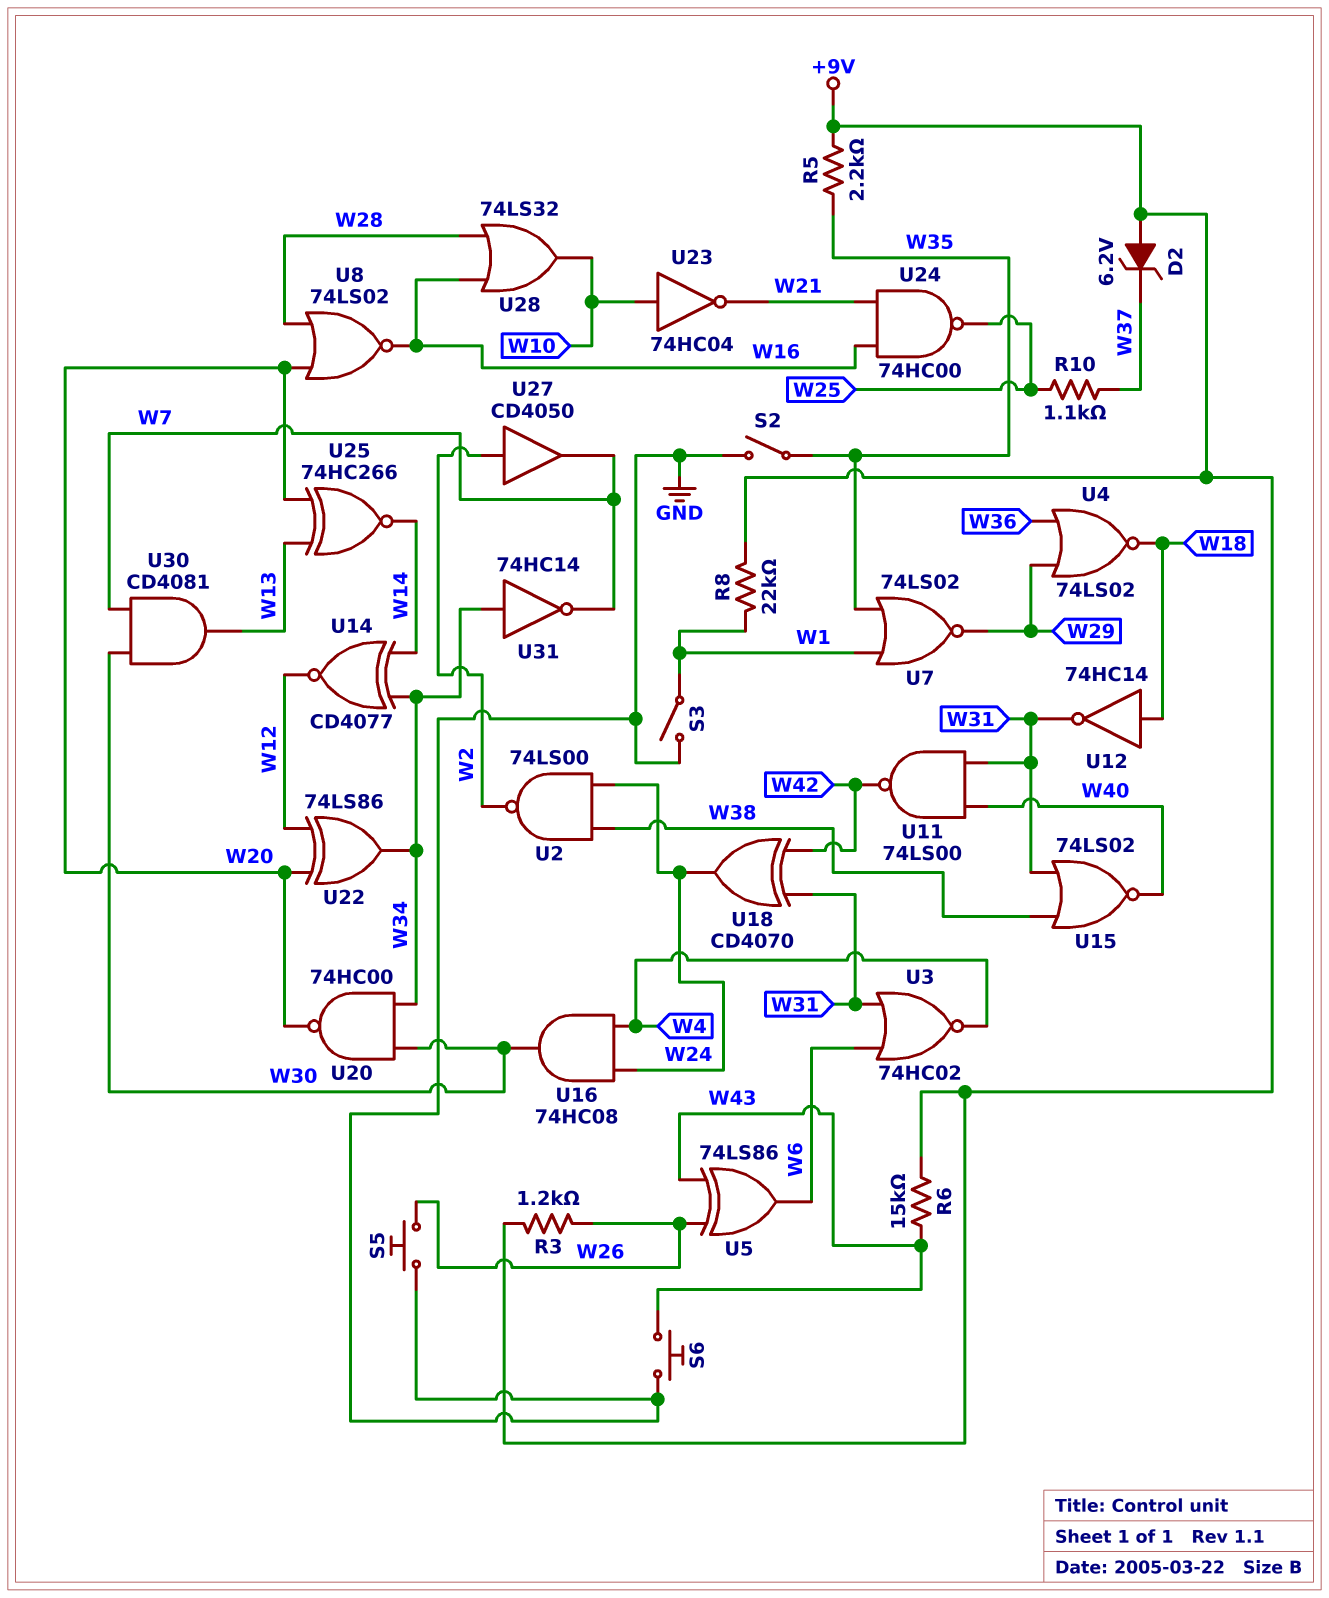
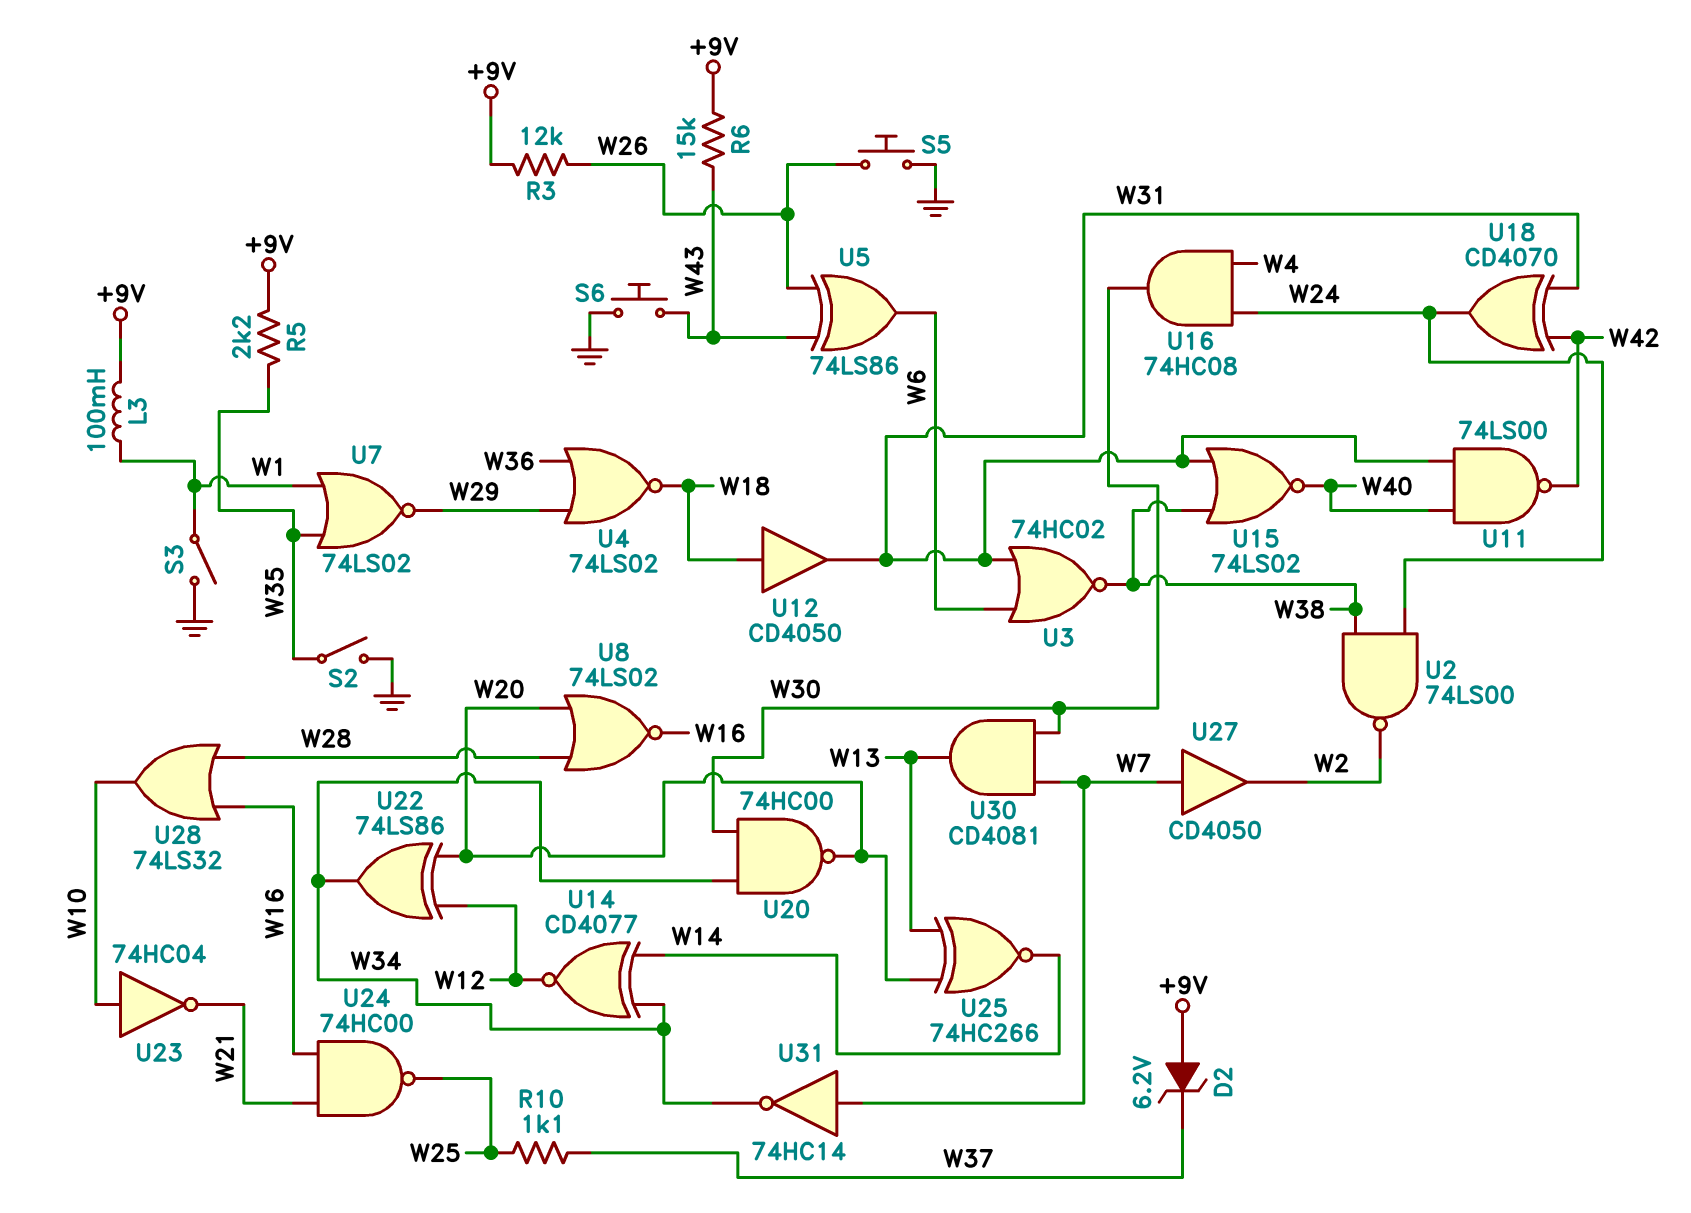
L3: none -> 100mH (+9V, W1)
R3: 1.2k (+9V, W26) -> 12k (+9V, W26)
R8: 22k (+9V, W1) -> none
U3: NOR 74HC02 (in W6, in W31, out W4) -> NOR 74HC02 (in W6, in W31, out W38)
U12: NOT 74HC14 (in W18, out W31) -> buffer CD4050 (in W18, out W31)
U27: buffer CD4050 (in W2, out W7) -> buffer CD4050 (in W7, out W2)
U31: NOT 74HC14 (in W34, out W7) -> NOT 74HC14 (in W7, out W34)

